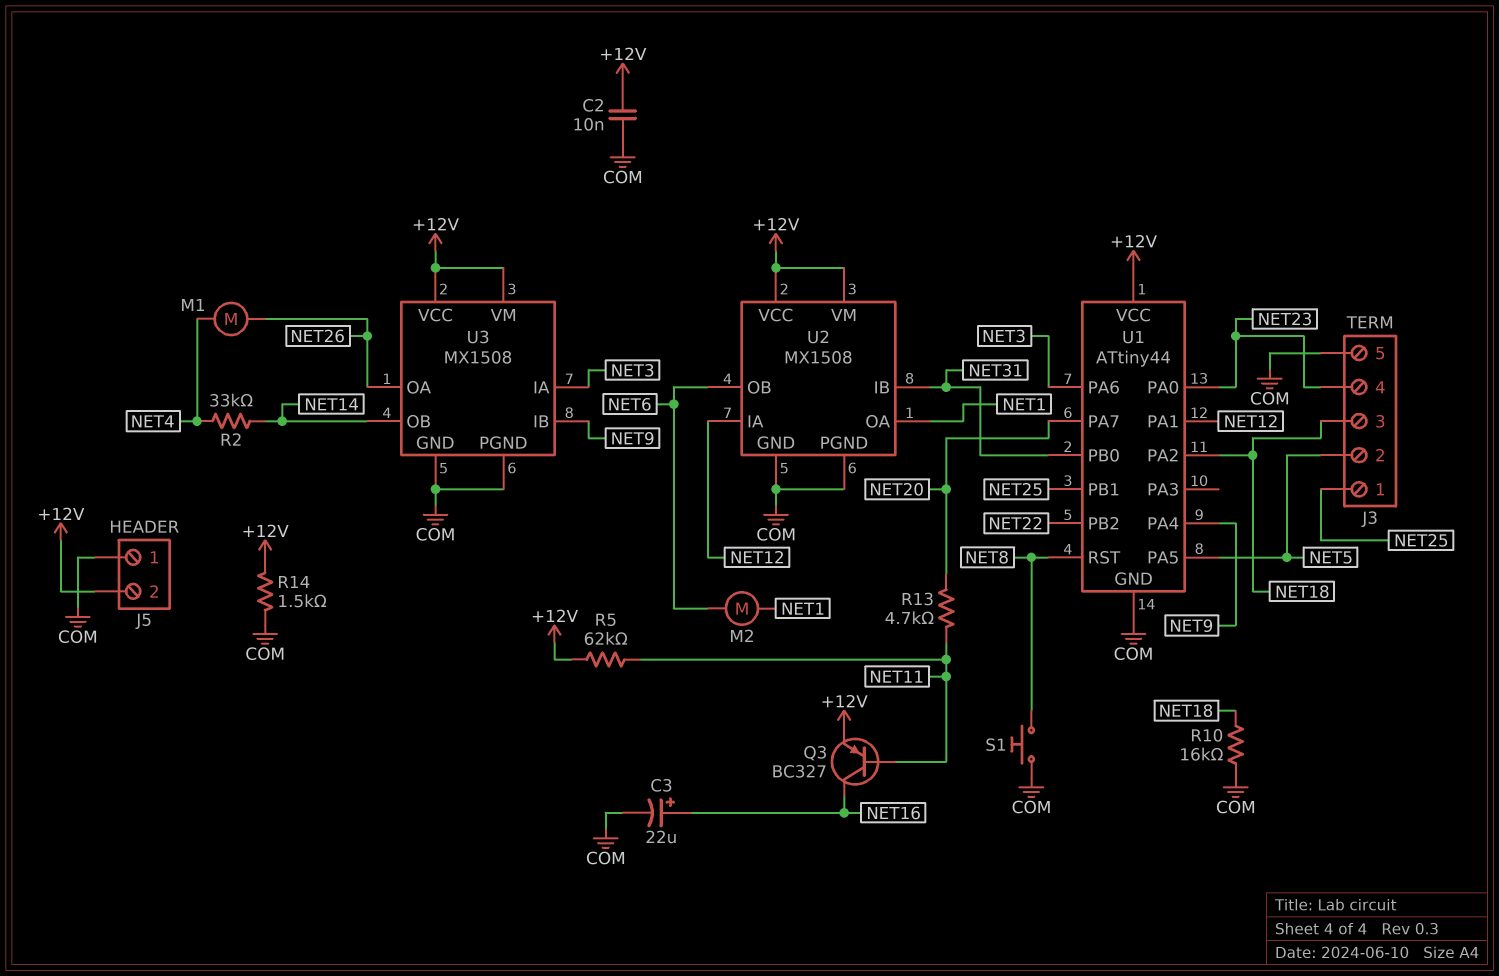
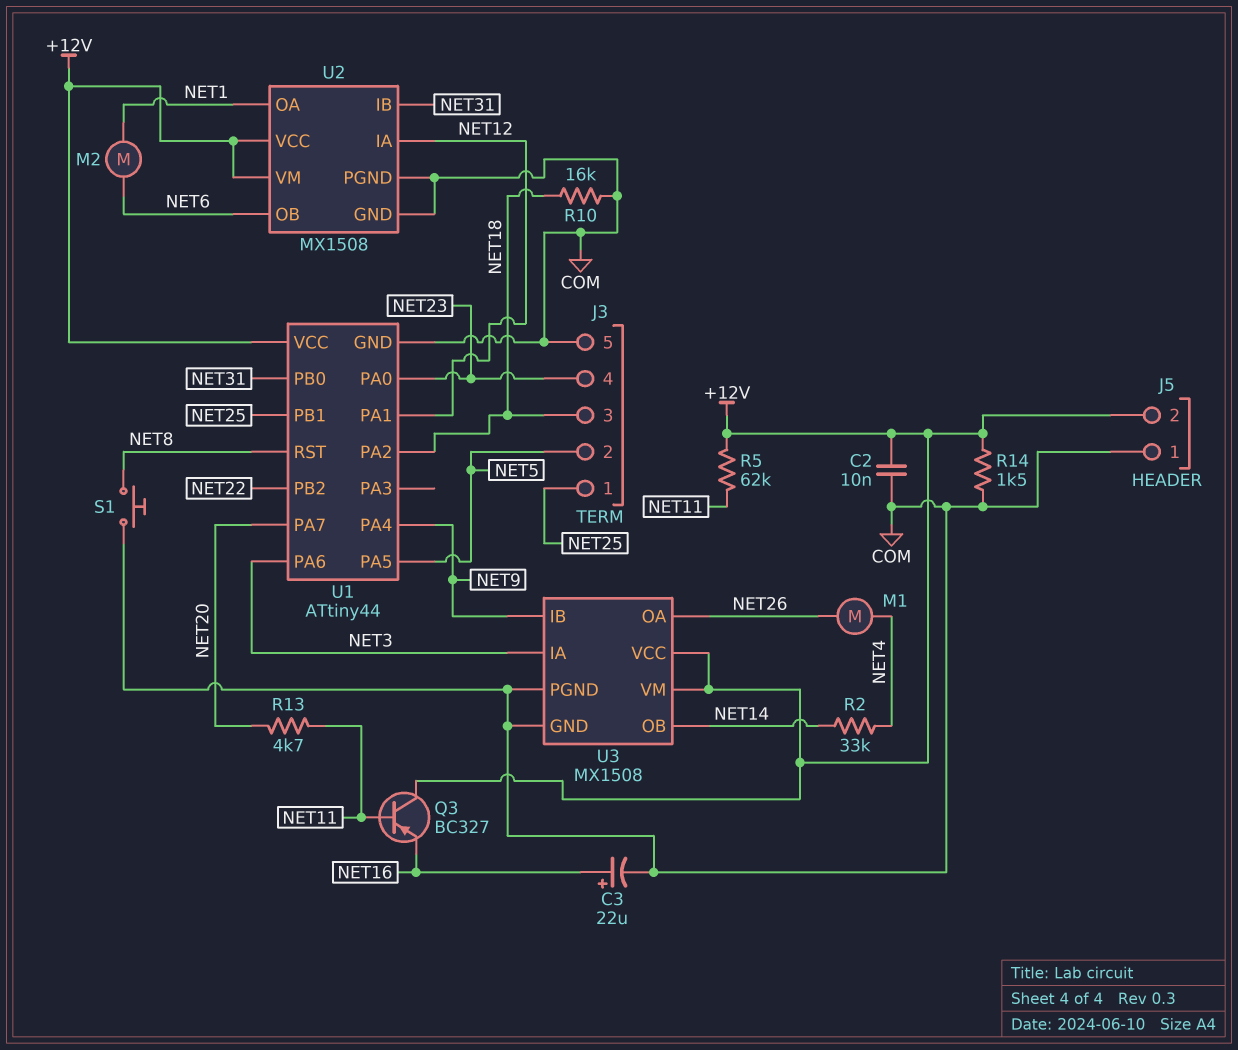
Q3: PNP BC327 (B NET11, C NET16, E +12V) -> PNP BC327 (B NET11, C +12V, E NET16)

